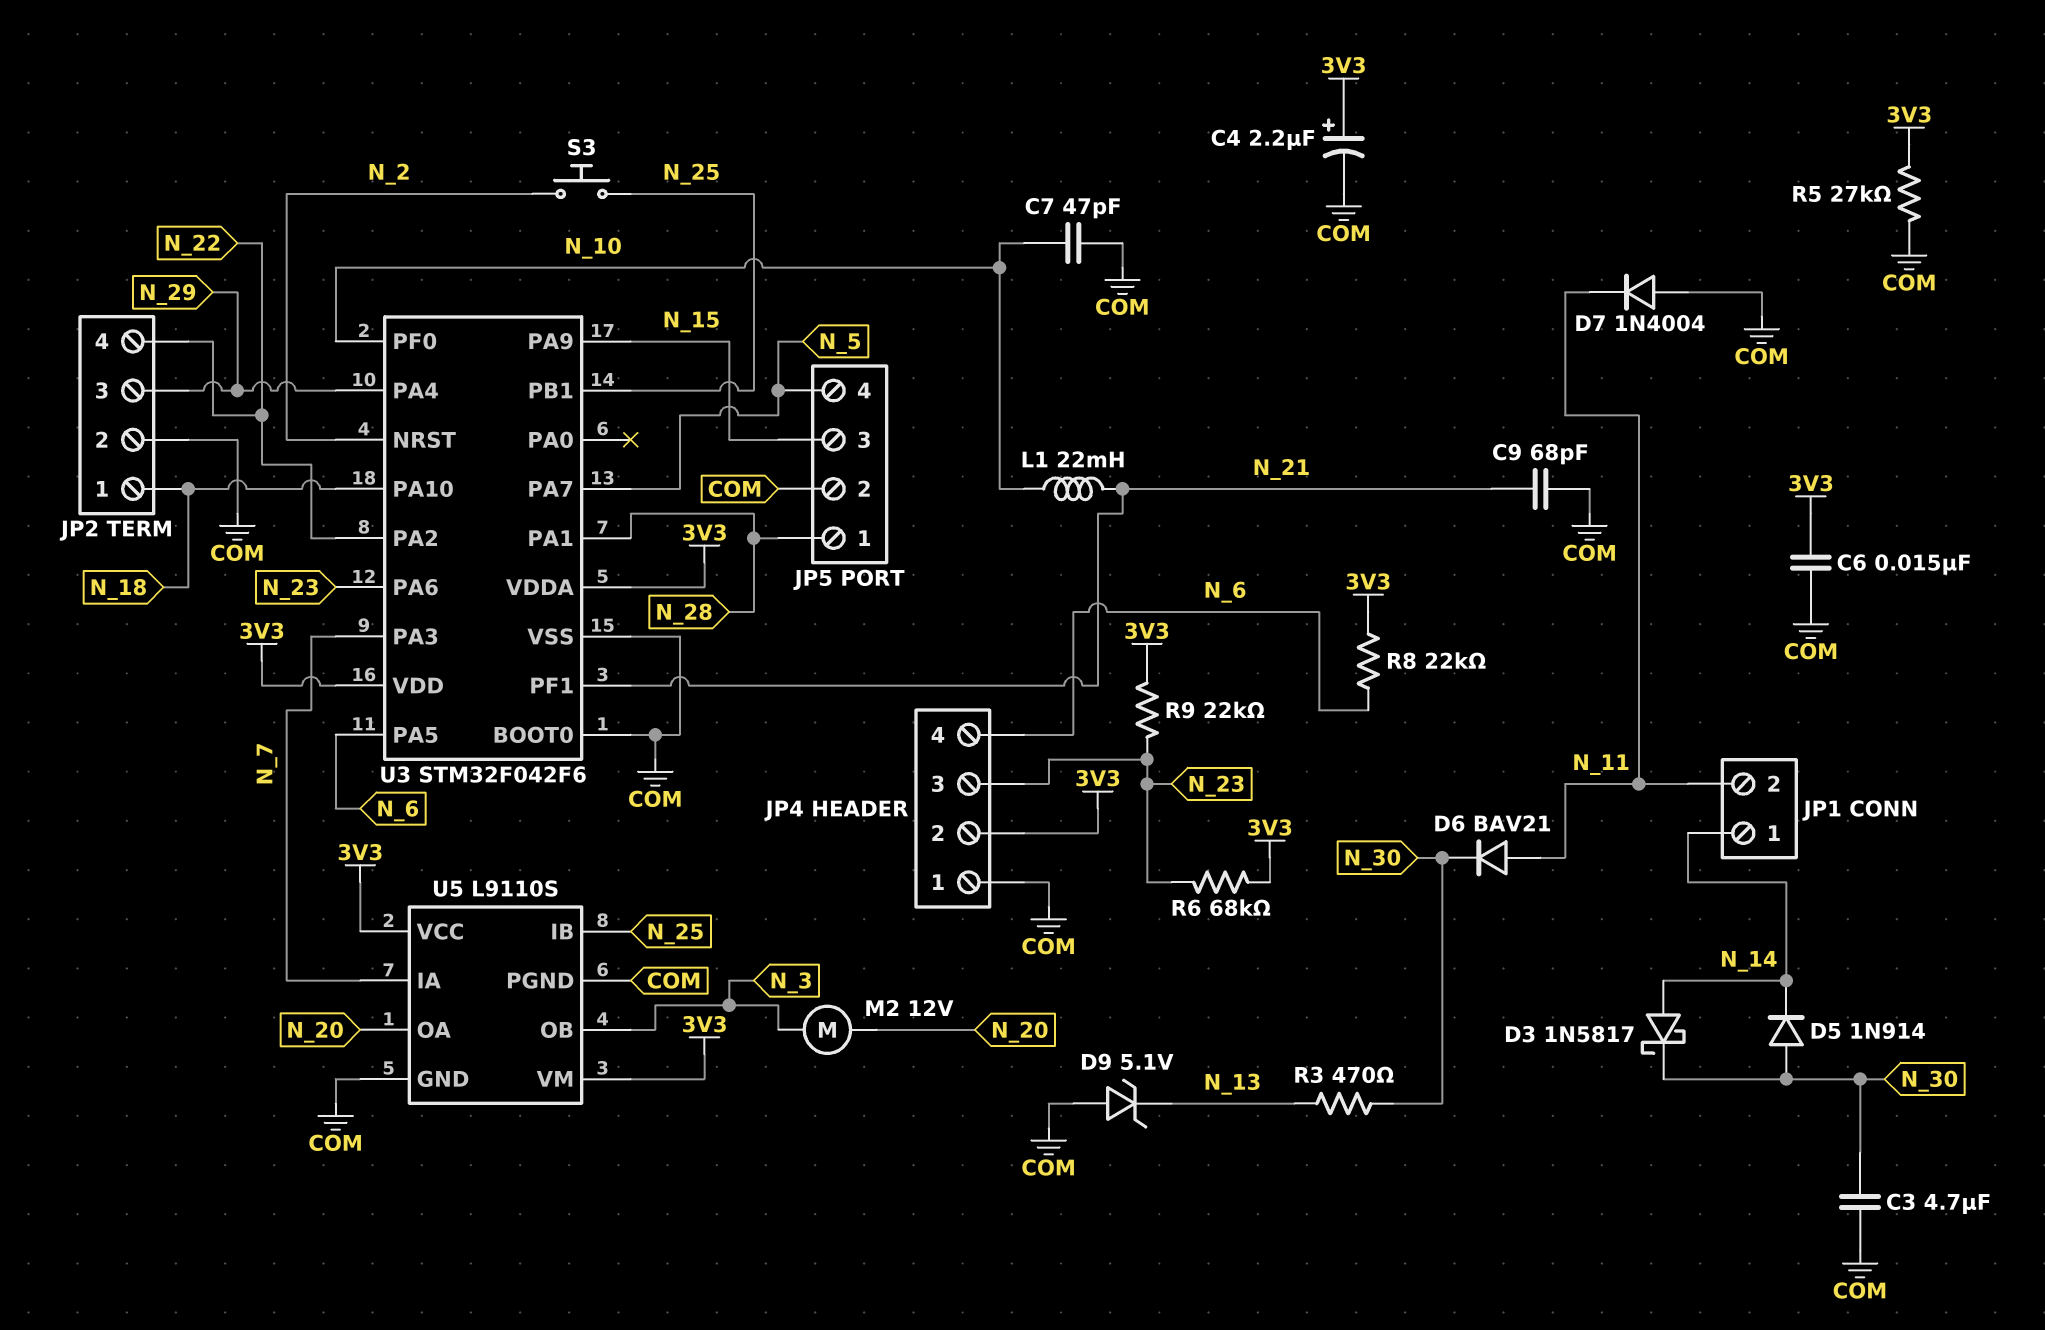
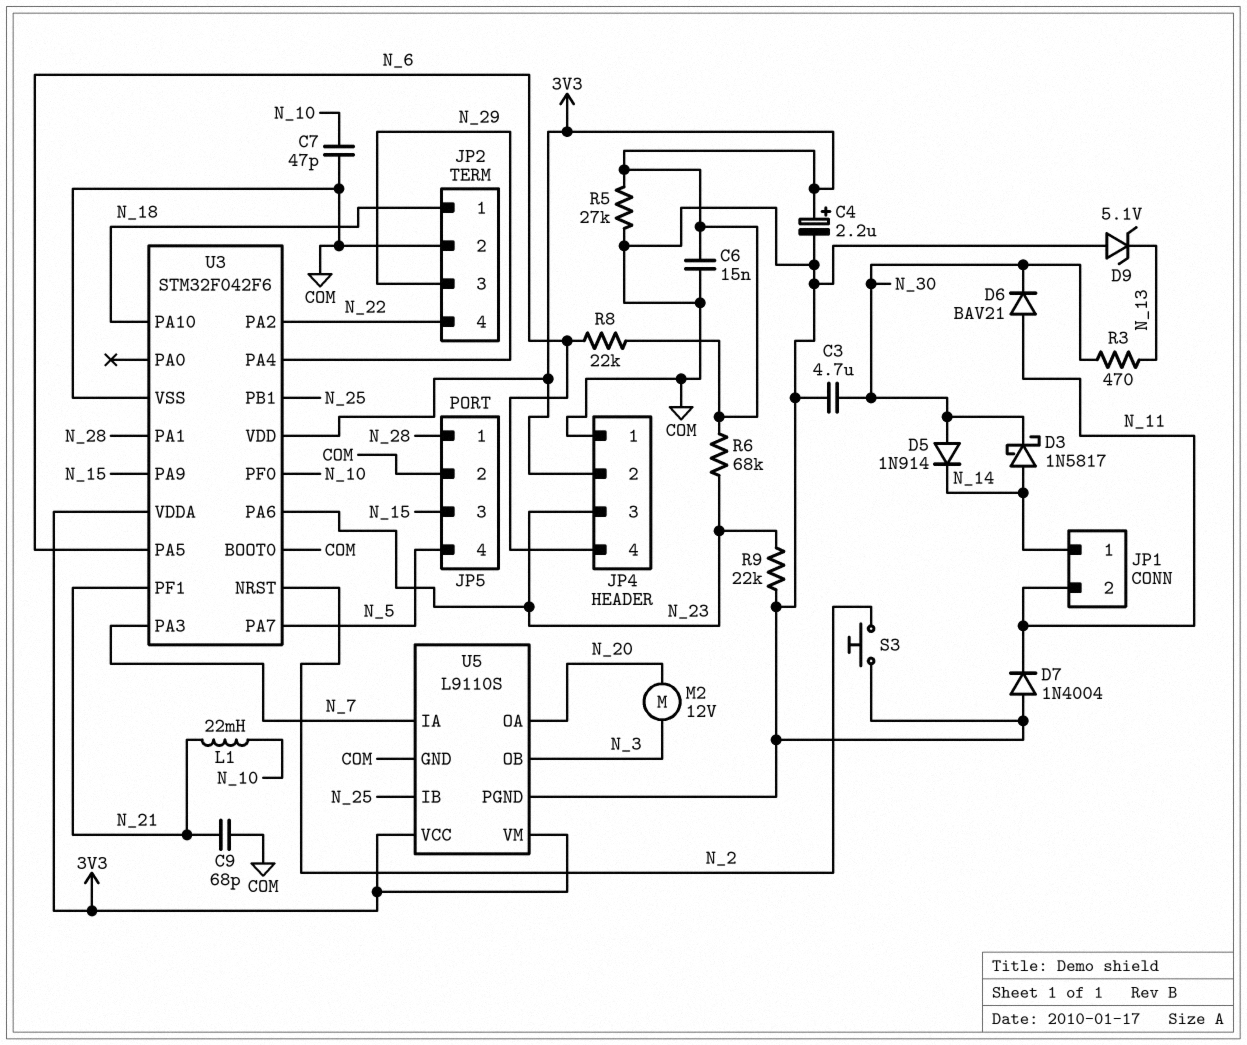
R9: 22k (3V3, N_23) -> 22k (COM, N_23)
S3: button (N_2, N_25) -> button (COM, N_2)

